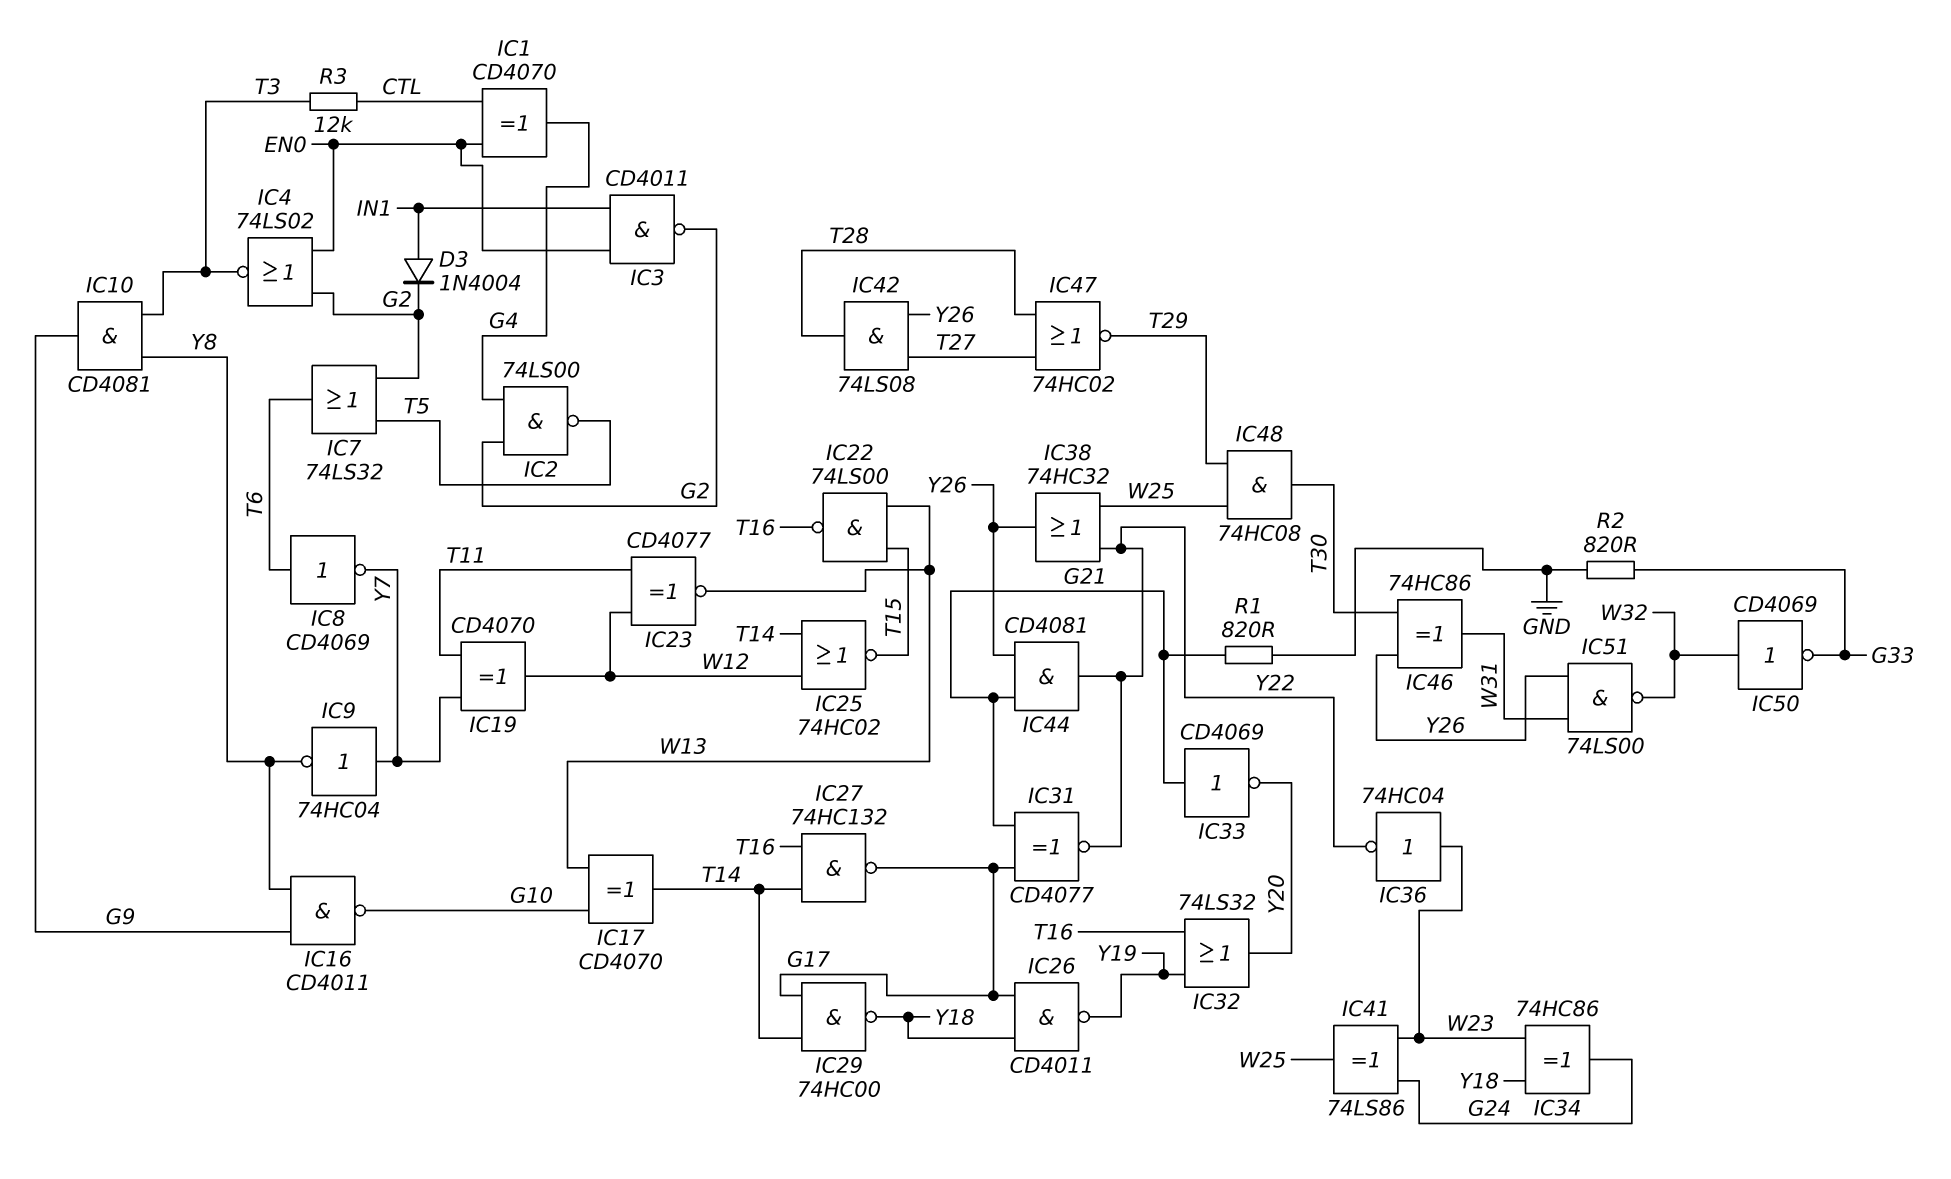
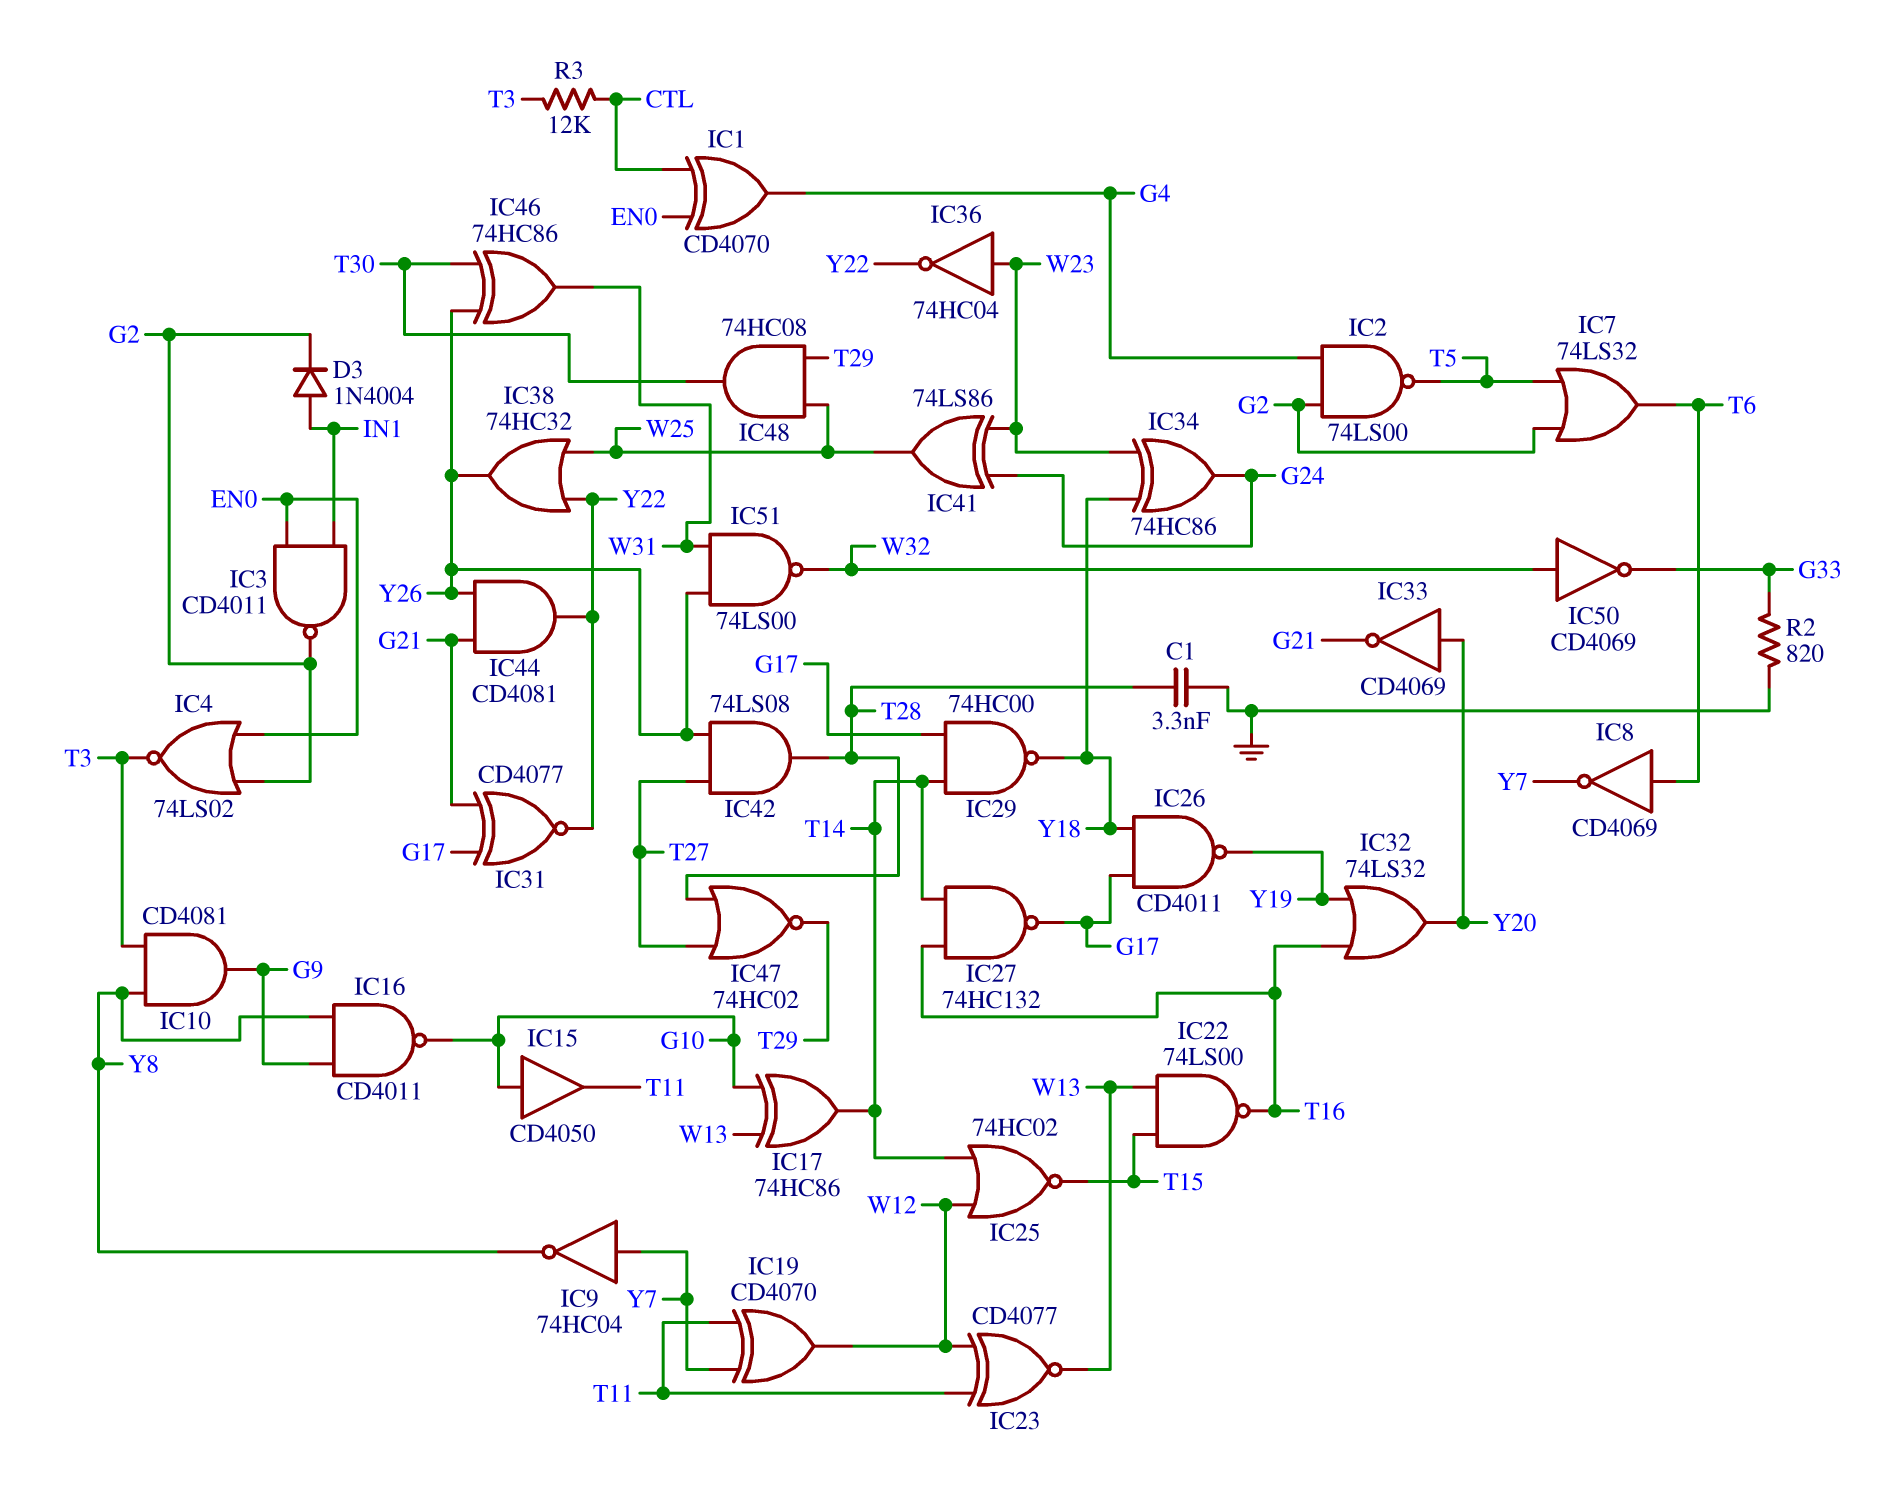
C1: none -> 3.3nF (GND, T28)
IC15: none -> buffer CD4050 (in G10, out T11)
IC17: XOR CD4070 (in G10, in W13, out T14) -> XOR 74HC86 (in G10, in W13, out T14)
IC33: NOT CD4069 (in G21, out Y20) -> NOT CD4069 (in Y20, out G21)
R1: 820 (G21, GND) -> none

